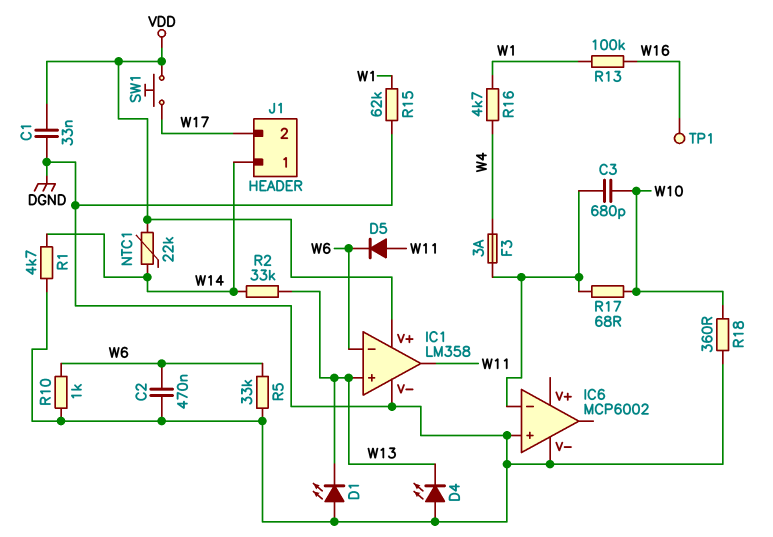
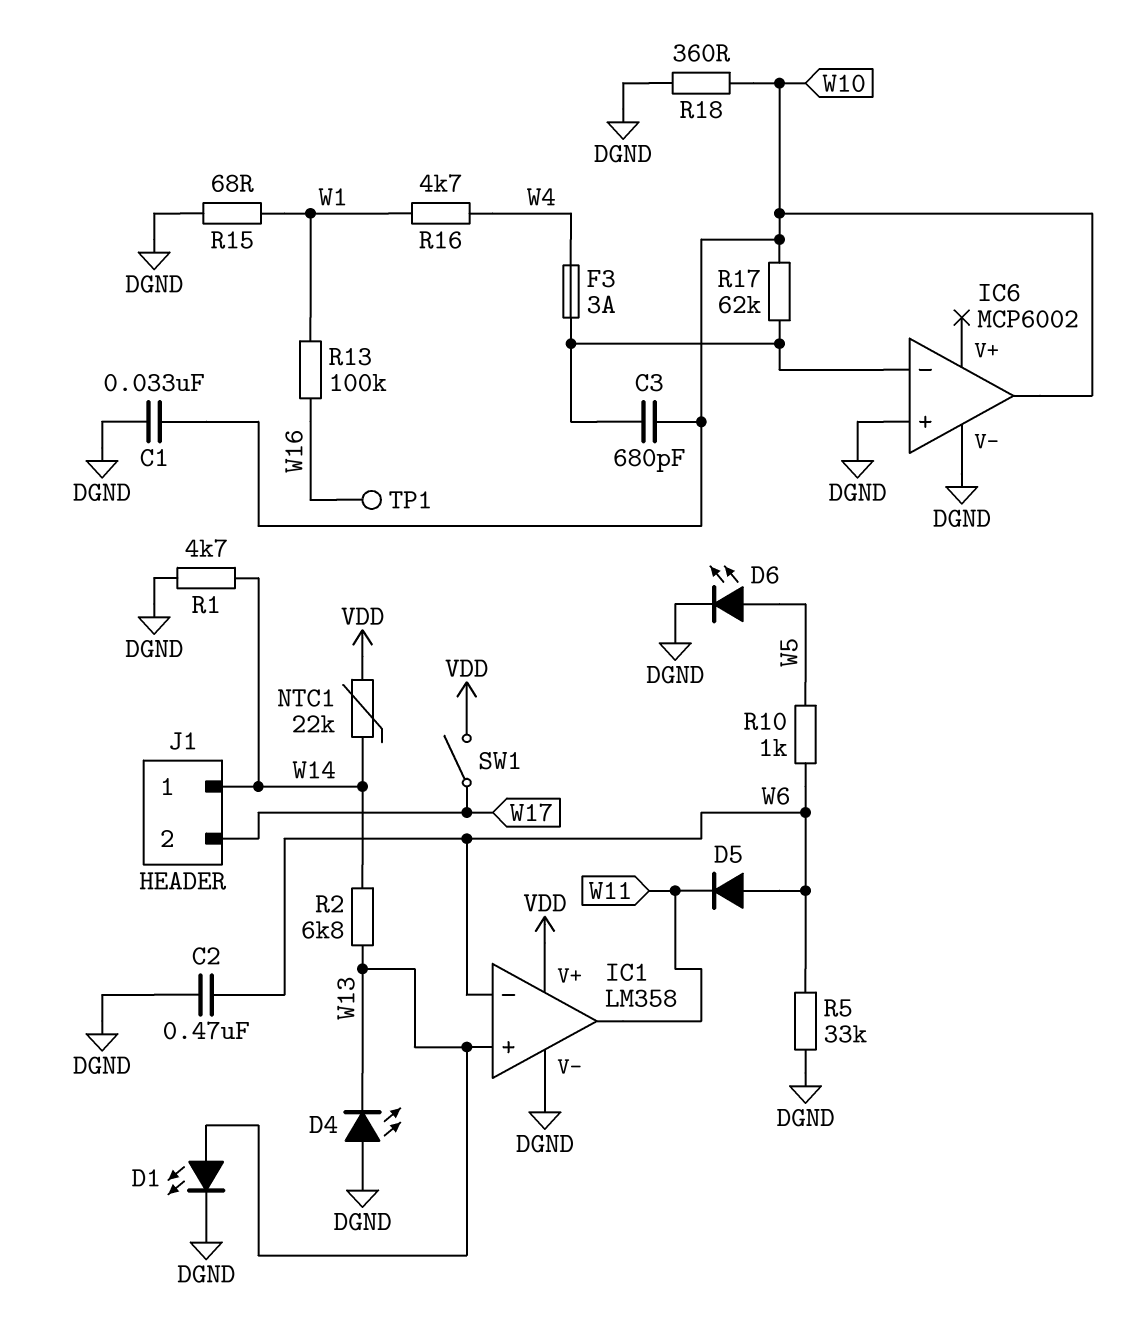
C1: 33nF (DGND, VDD) -> 33nF (DGND, W10)
D1: LED (A DGND, K W13) -> LED (A W13, K DGND)
D5: diode (A W11, K W6) -> diode (A W6, K W11)
D6: none -> LED (A W5, K DGND)
IC6 pin out: none -> W10
R2: 33k (W13, W14) -> 6.8k (W13, W14)
R10: 1k (DGND, W6) -> 1k (W5, W6)
R15: 62k (DGND, W1) -> 68 (DGND, W1)
R17: 68 (IC6/in-, W10) -> 62k (IC6/in-, W10)
SW1: button (VDD, W17) -> switch (VDD, W17)

